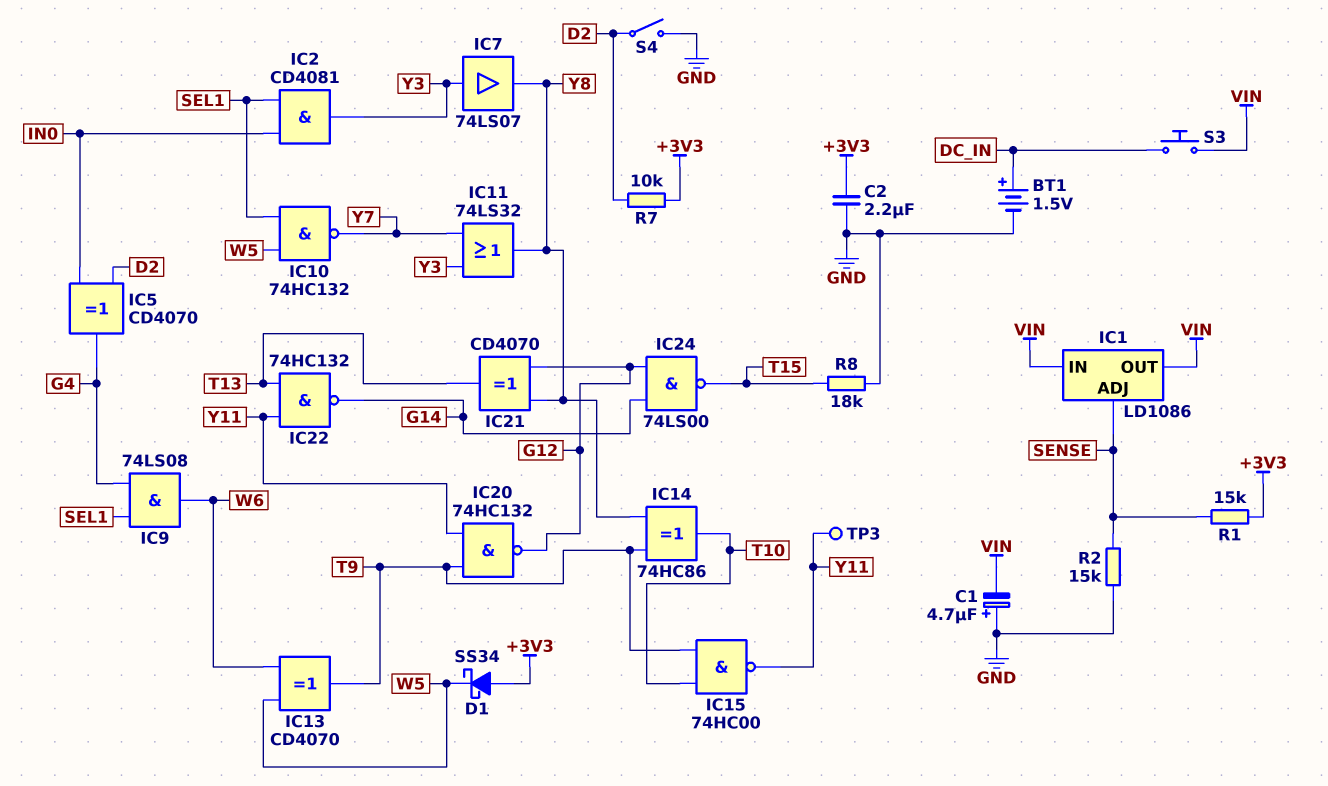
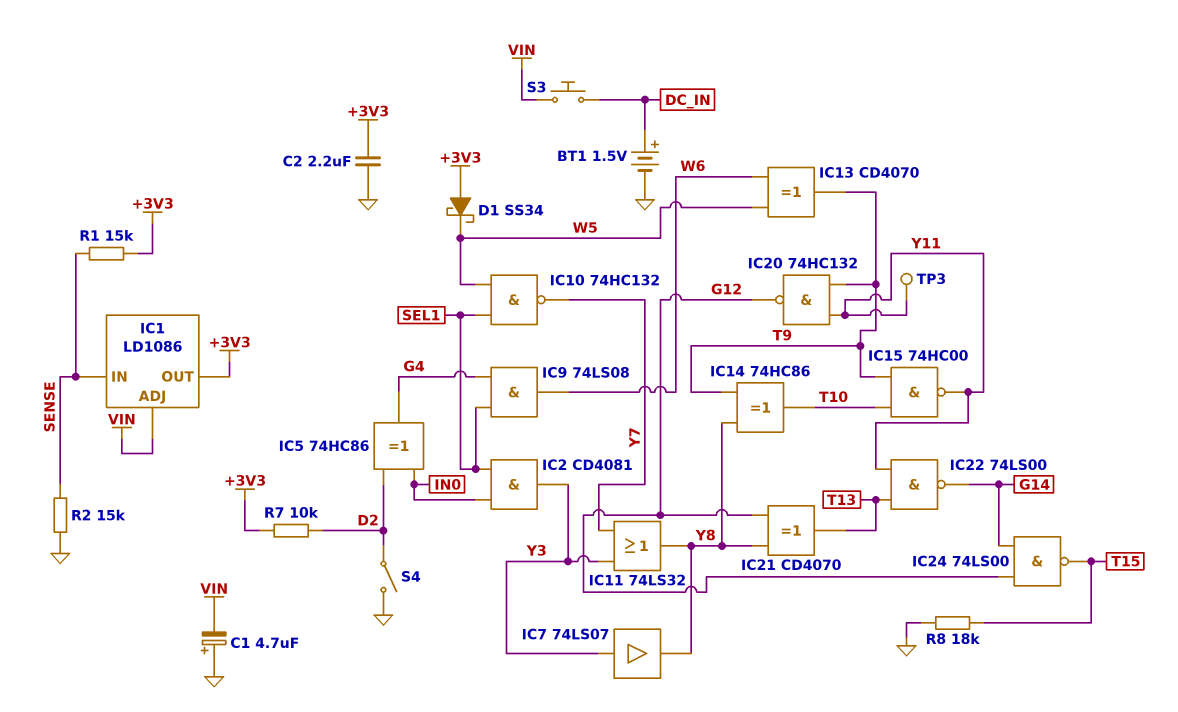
IC1 pin ADJ: SENSE -> VIN
IC1 pin IN: VIN -> SENSE
IC1 pin OUT: VIN -> +3V3
IC5: XOR CD4070 (in D2, in IN0, out G4) -> XOR 74HC86 (in D2, in IN0, out G4)
IC22: NAND 74HC132 (in T13, in Y11, out G14) -> NAND 74LS00 (in T13, in Y11, out G14)

